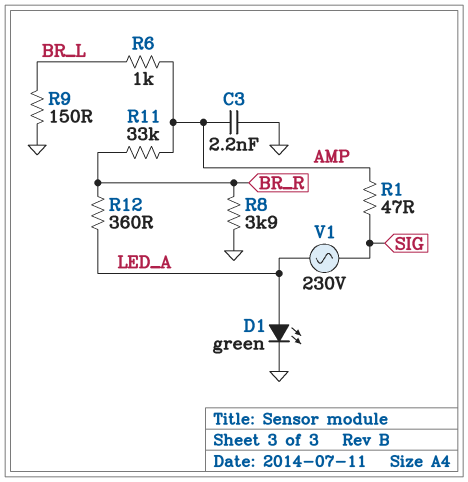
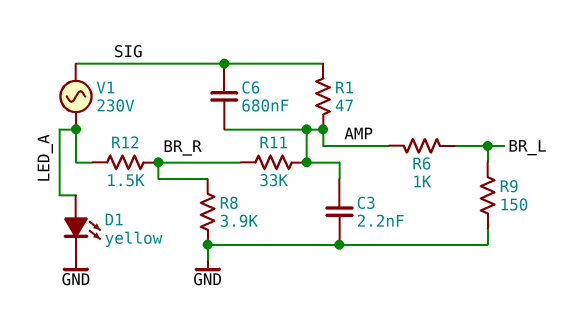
C6: none -> 680nF (AMP, SIG)
D1: LED green (A LED_A, K GND) -> LED yellow (A LED_A, K GND)
R12: 360 (BR_R, LED_A) -> 1.5k (BR_R, LED_A)

